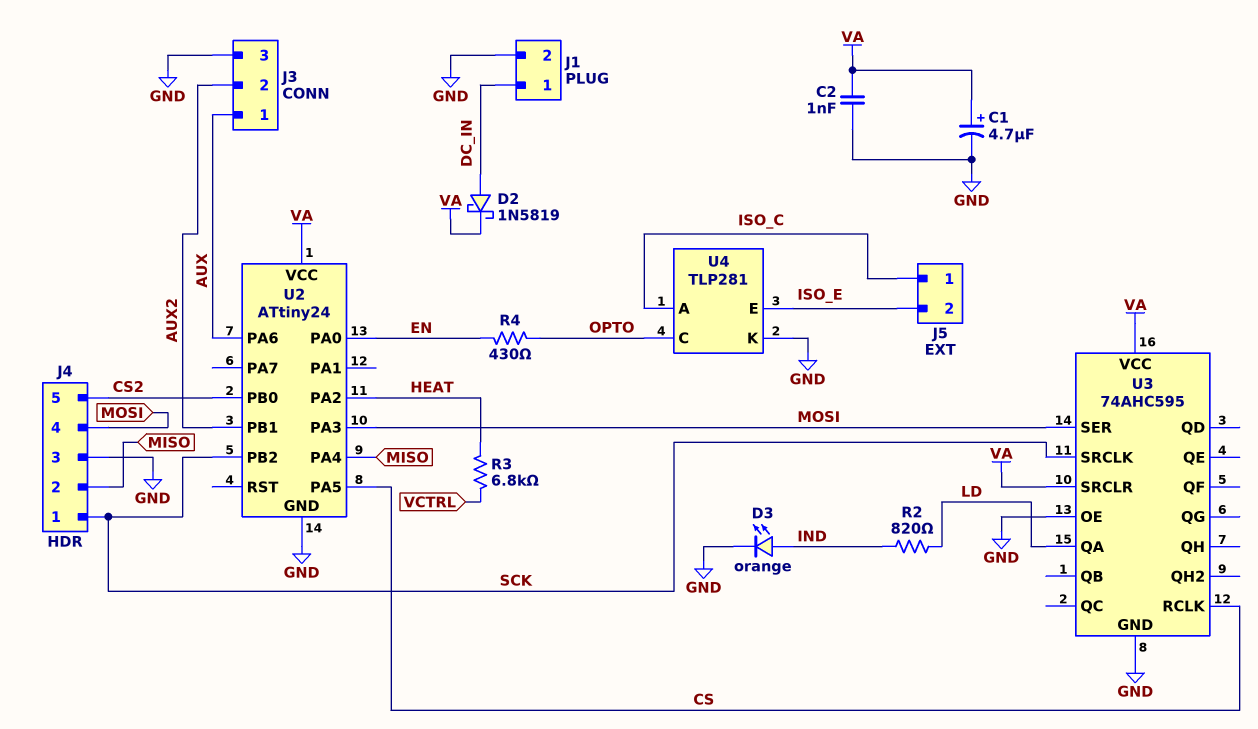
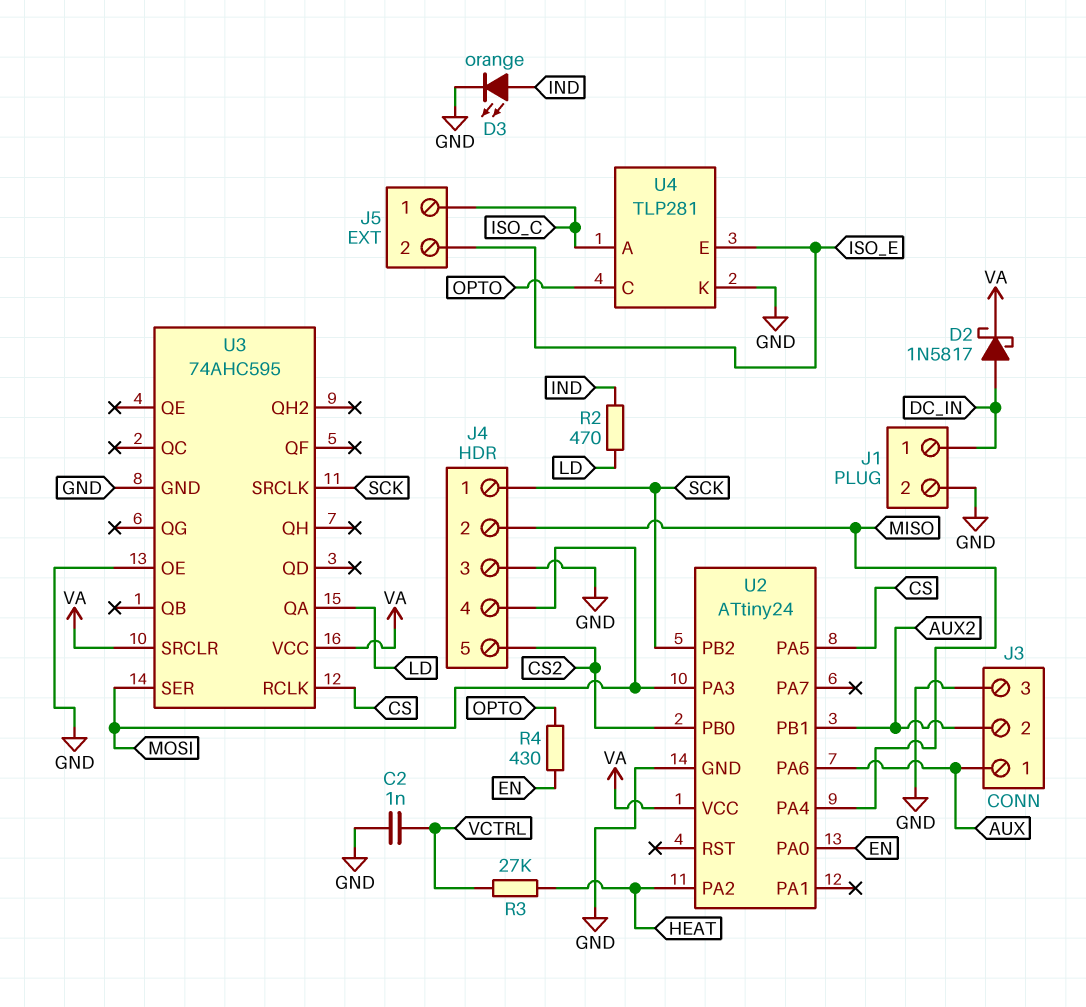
C1: 4.7uF (plus VA, minus GND) -> none
C2: 1nF (GND, VA) -> 1nF (GND, VCTRL)
D2: schottky 1N5819 (A DC_IN, K VA) -> schottky 1N5817 (A DC_IN, K VA)
R2: 820 (IND, LD) -> 470 (IND, LD)
R3: 6.8k (HEAT, VCTRL) -> 27k (HEAT, VCTRL)

